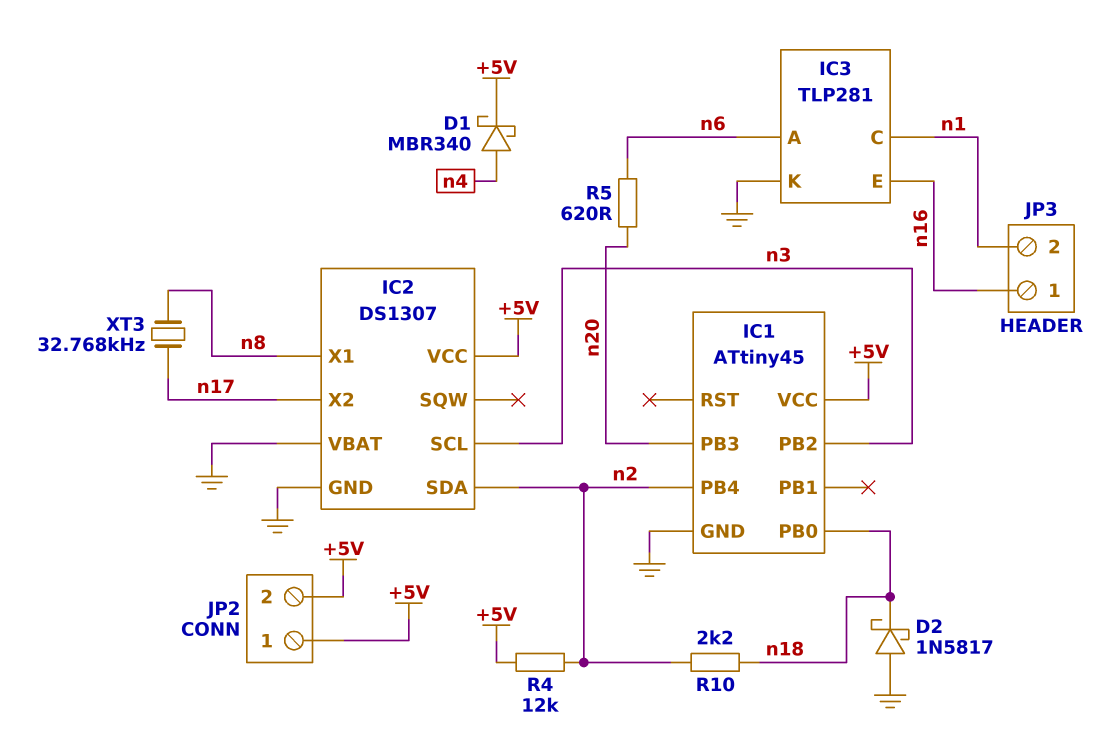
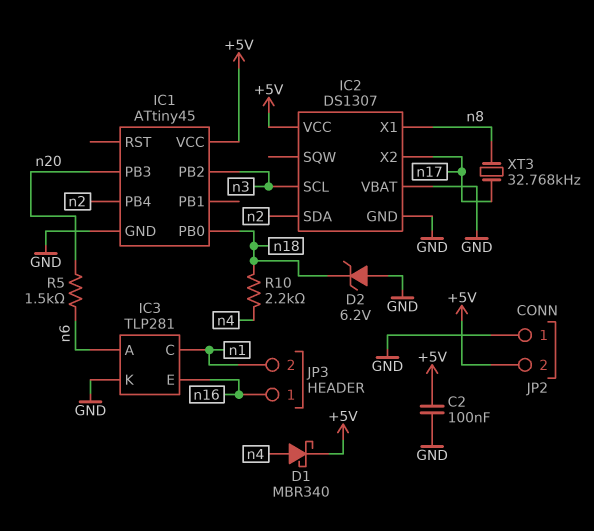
C2: none -> 100nF (+5V, GND)
D2: schottky 1N5817 (A GND, K n18) -> zener 6.2V (A GND, K n18)
JP2 pin 1: +5V -> GND
R4: 12k (+5V, n2) -> none
R5: 620 (n6, n20) -> 1.5k (n6, n20)
R10: 2.2k (n2, n18) -> 2.2k (n4, n18)

